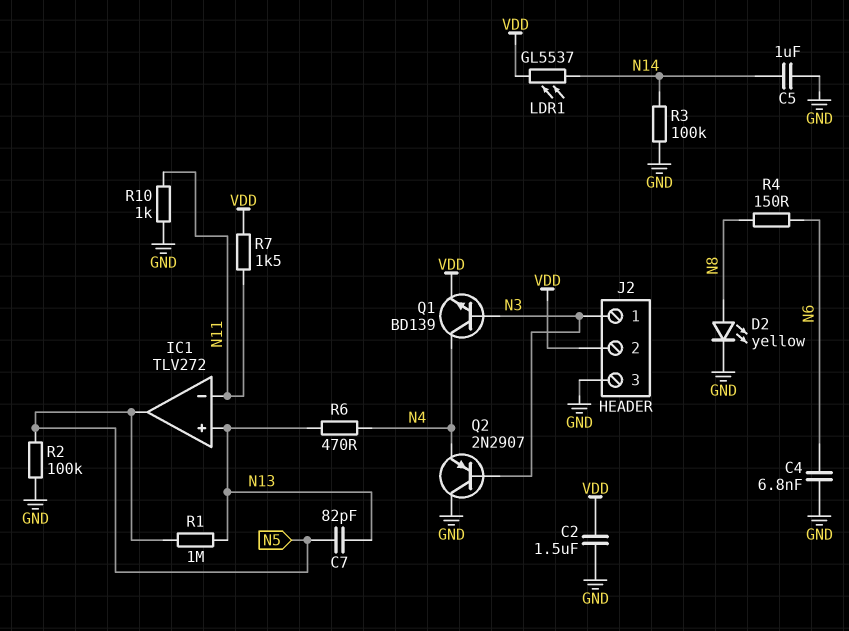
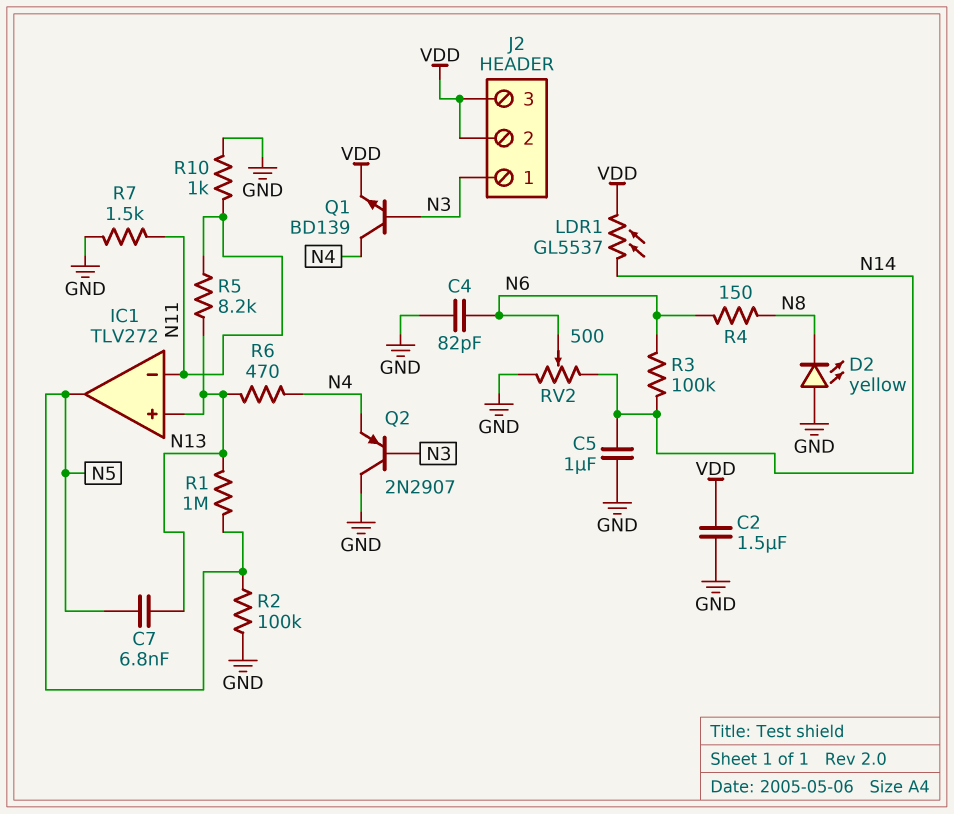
C4: 6.8nF (GND, N6) -> 82pF (GND, N6)
C7: 82pF (N5, N13) -> 6.8nF (N5, N13)
D2: LED yellow (A N8, K GND) -> LED yellow (A GND, K N8)
J2 pin 3: GND -> VDD
R3: 100k (GND, N14) -> 100k (N6, N14)
R5: none -> 8.2k (N11, N13)
R7: 1.5k (N11, VDD) -> 1.5k (GND, N11)
RV2: none -> 500 (GND, N14, wiper N6)

